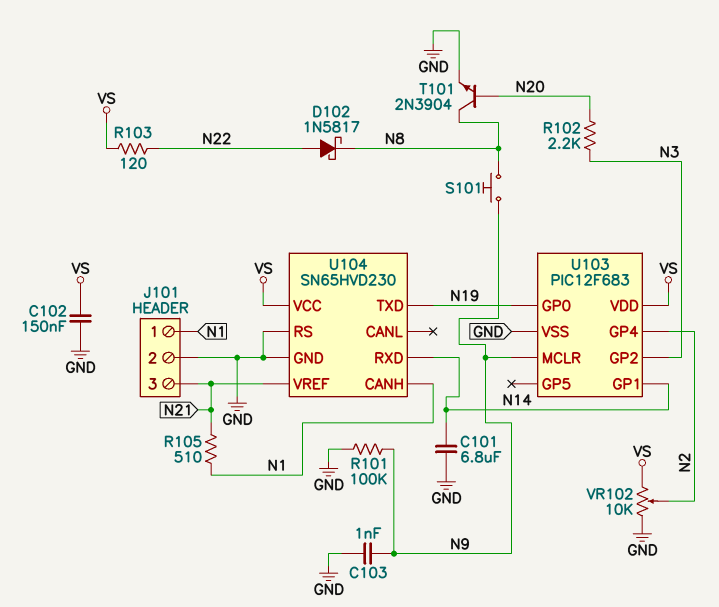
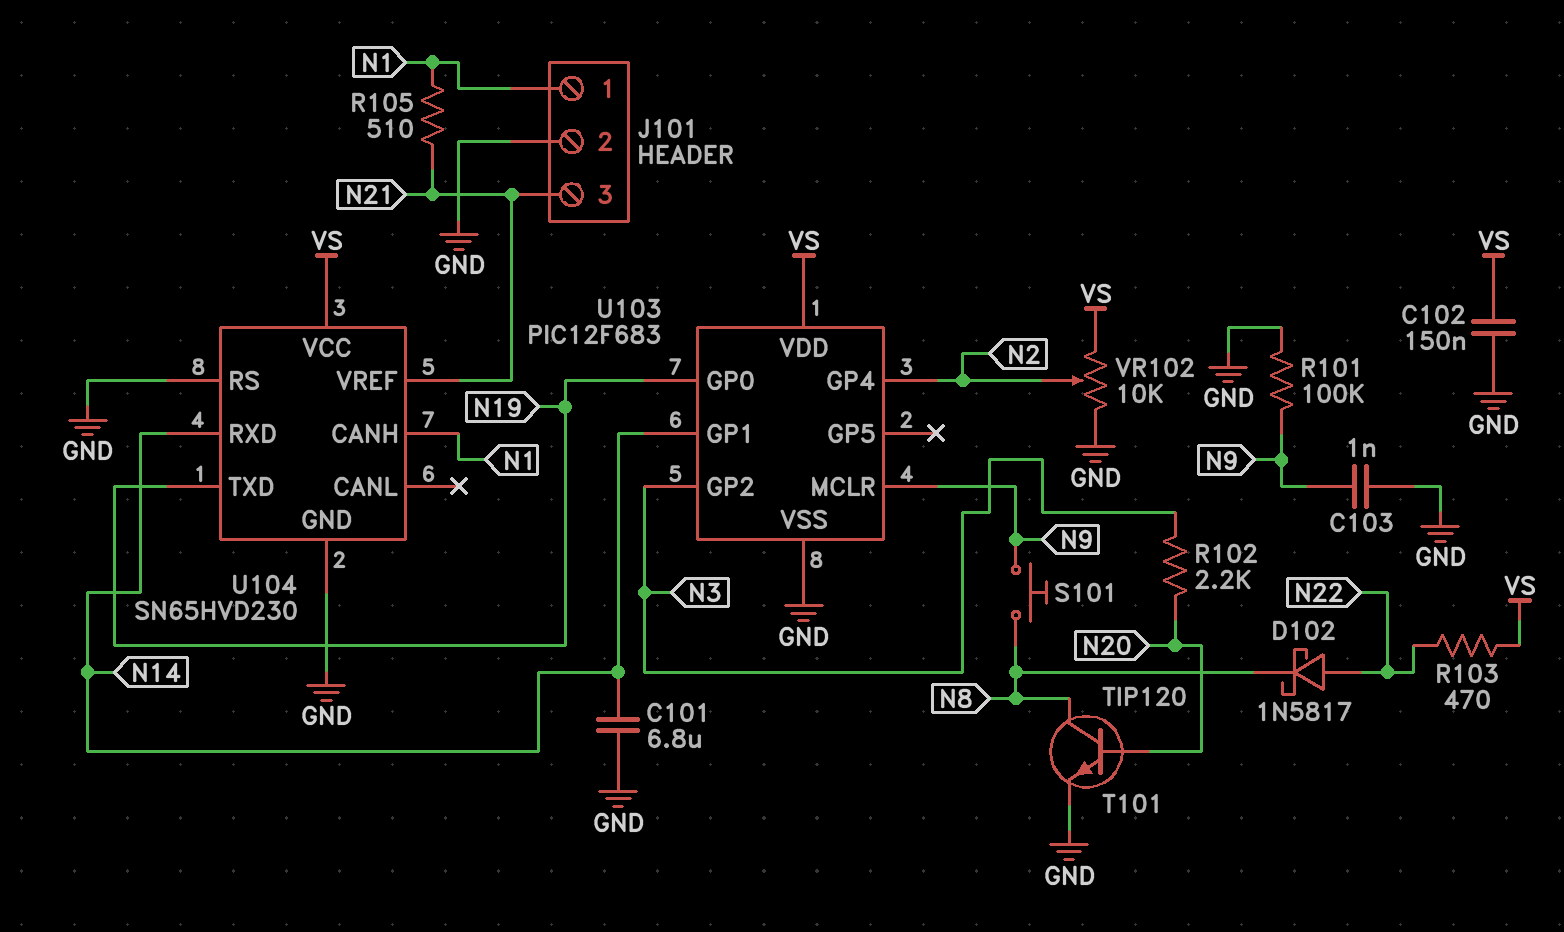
R103: 120 (N22, VS) -> 470 (N22, VS)
T101: NPN 2N3904 (B N20, C N8, E GND) -> NPN TIP120 (B N20, C N8, E GND)

